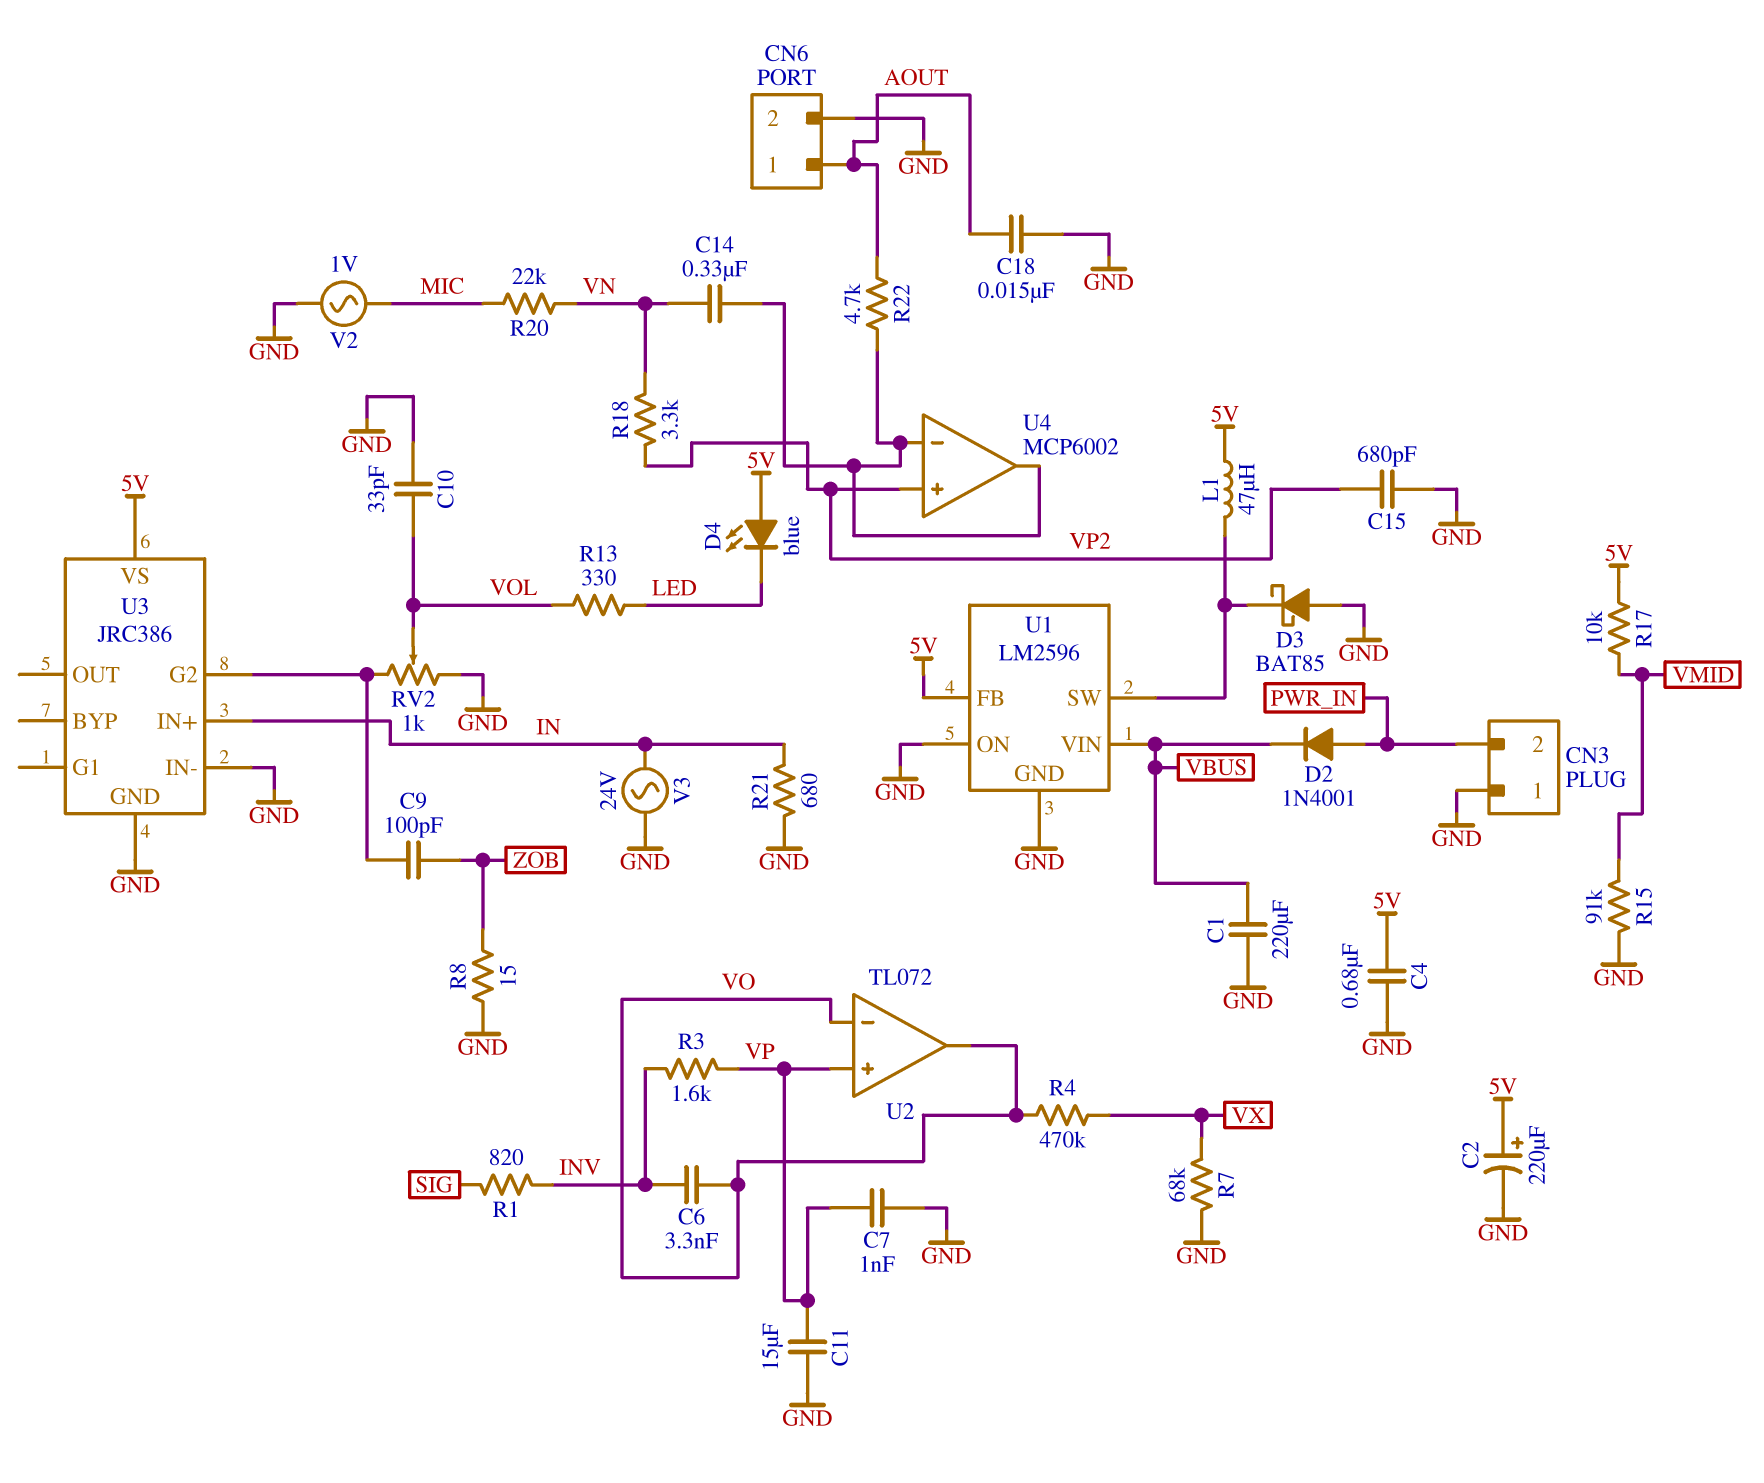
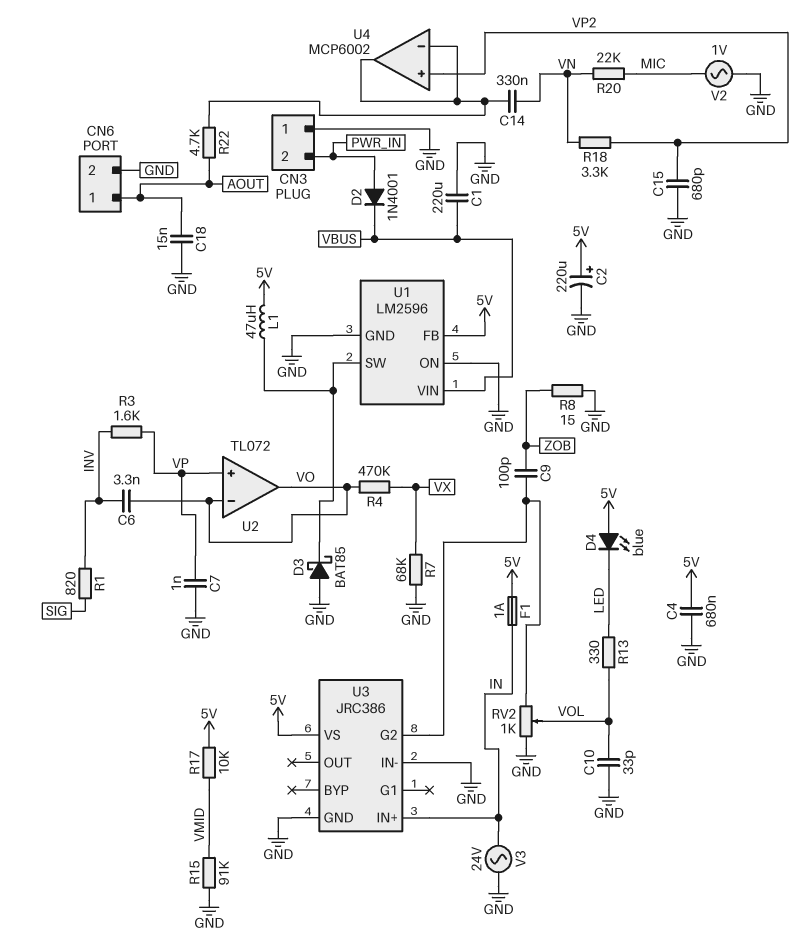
C11: 15uF (GND, VP) -> none
F1: none -> 1A (5V, IN)
R21: 680 (GND, IN) -> none

